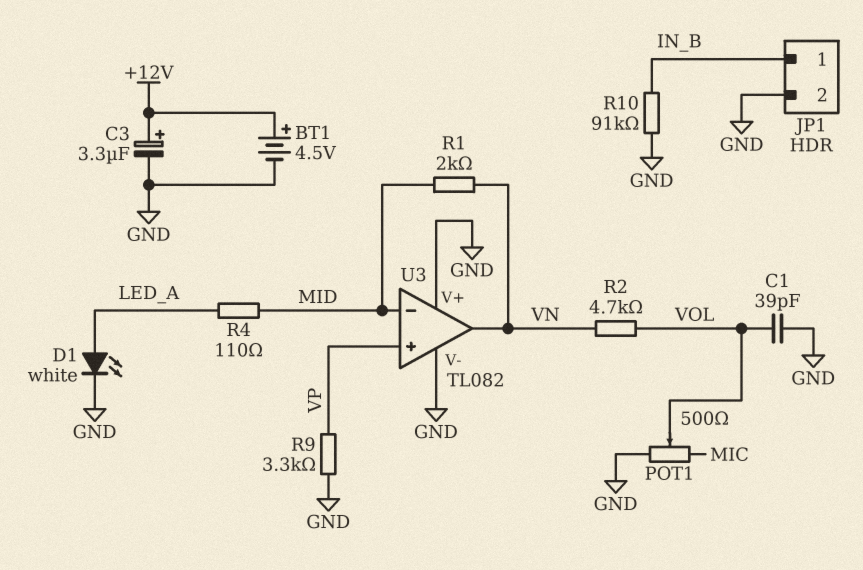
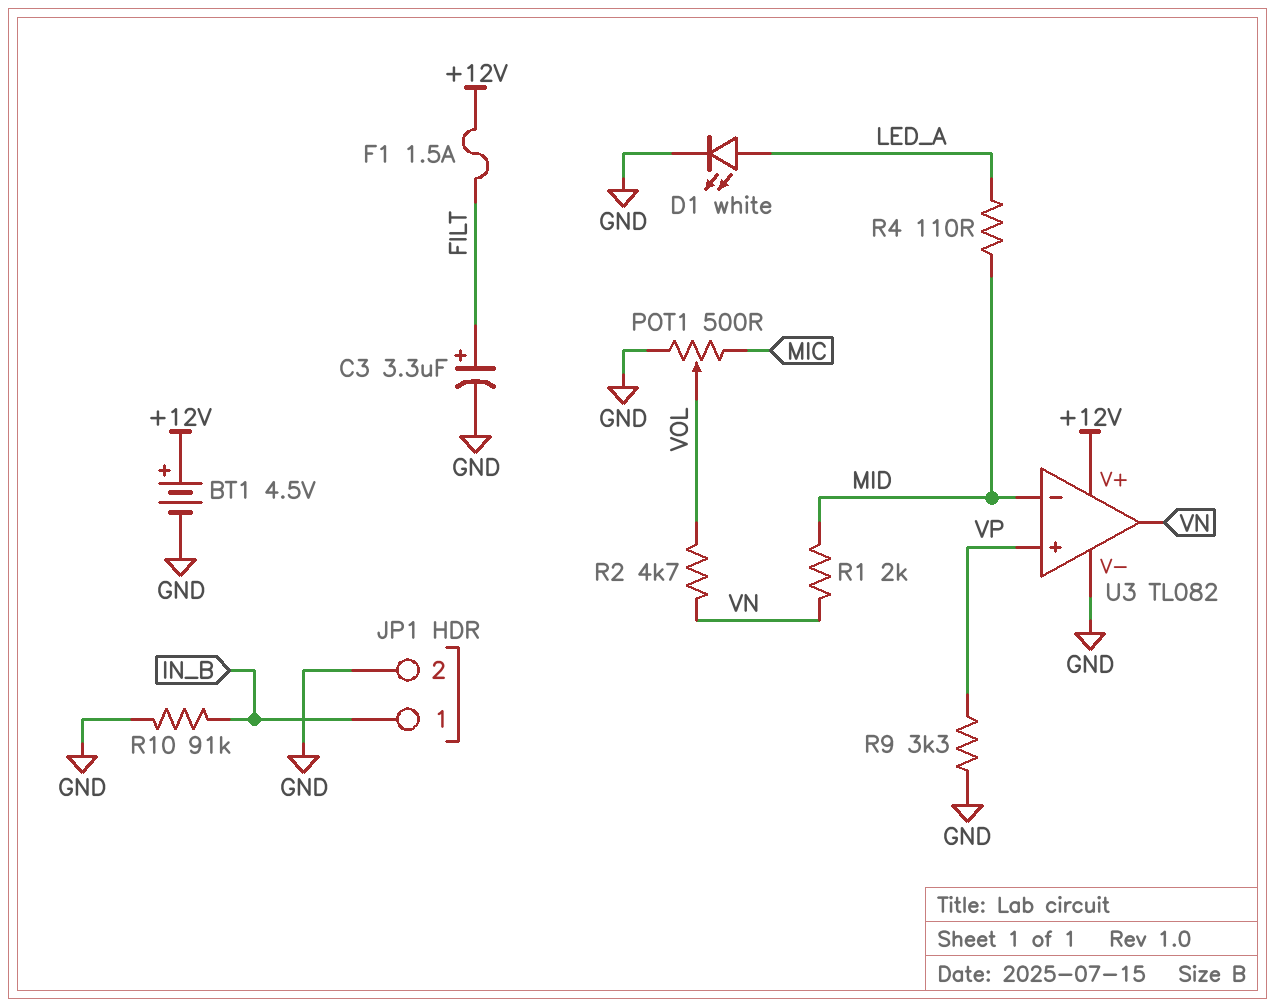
C1: 39pF (GND, VOL) -> none
C3: 3.3uF (plus +12V, minus GND) -> 3.3uF (plus FILT, minus GND)
F1: none -> 1.5A (+12V, FILT)
U3 pin V+: GND -> +12V

